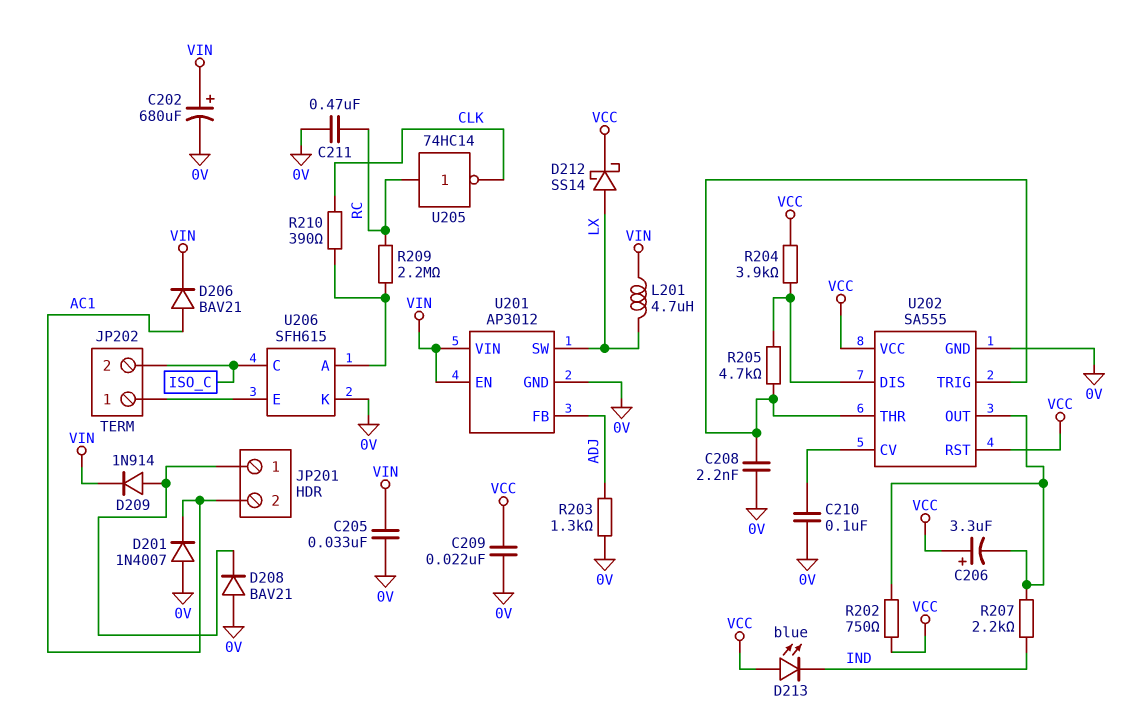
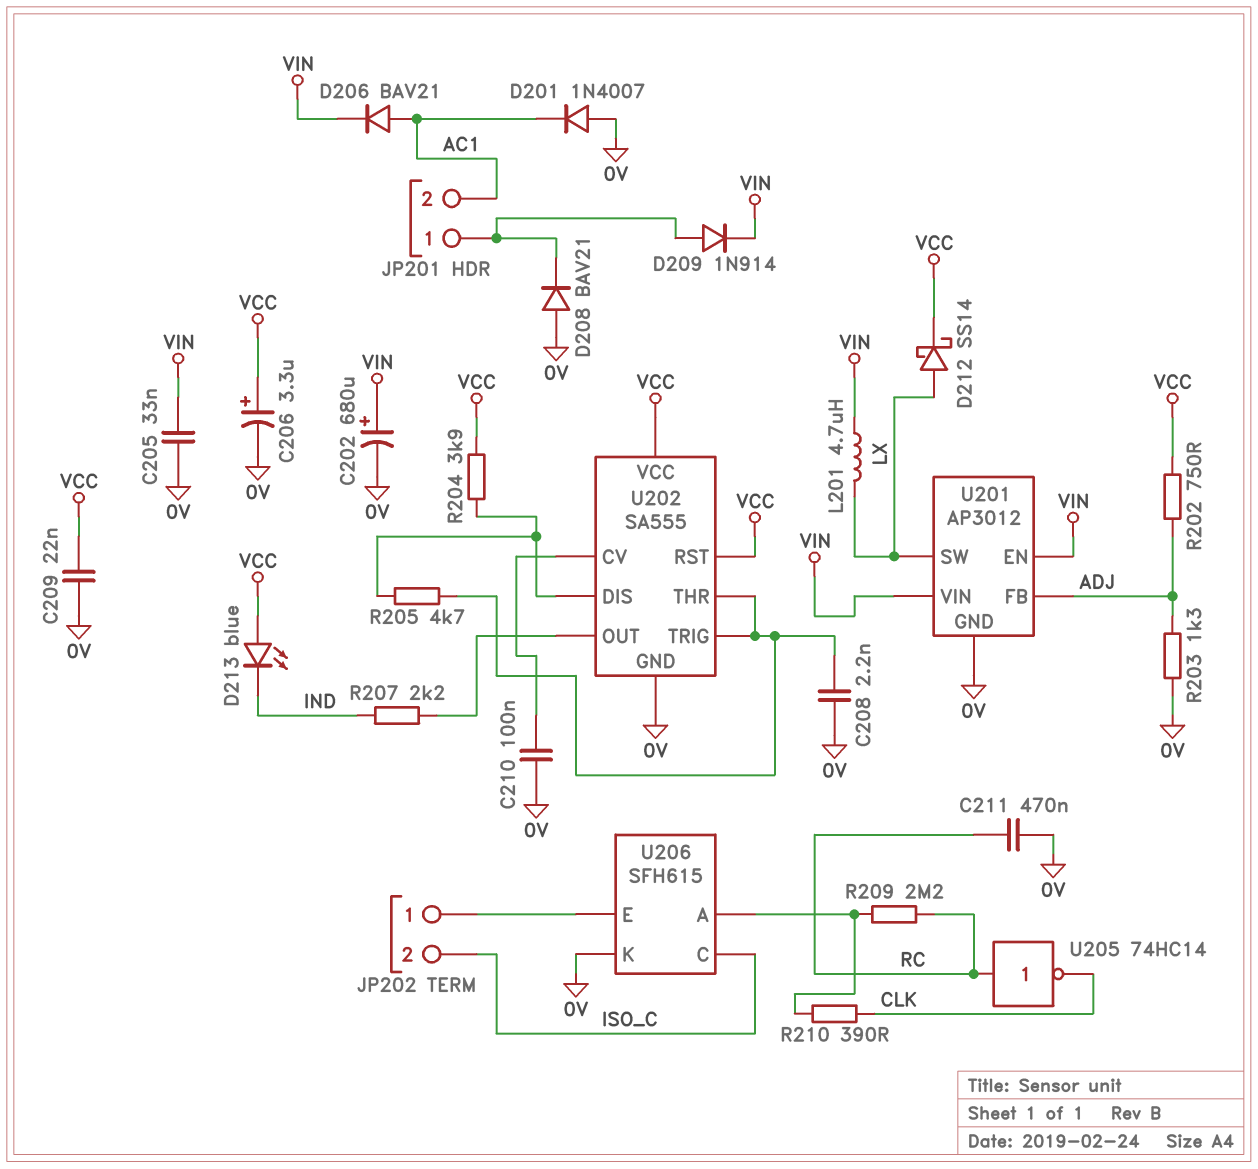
C206: 3.3uF (plus VCC, minus U202/OUT) -> 3.3uF (plus VCC, minus 0V)
R202: 750 (U202/OUT, VCC) -> 750 (ADJ, VCC)

